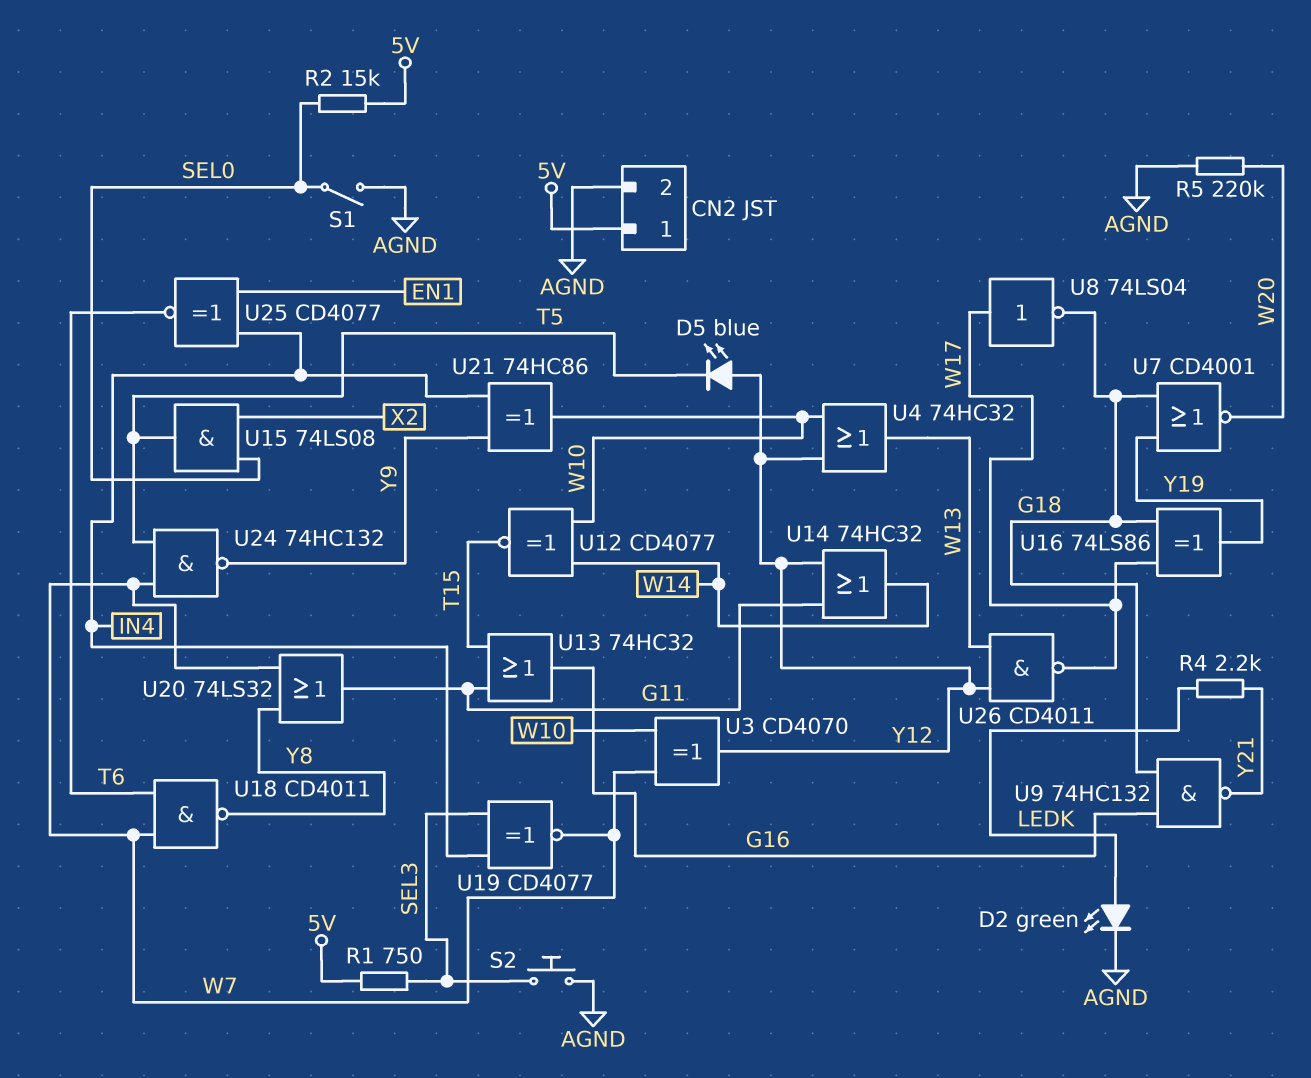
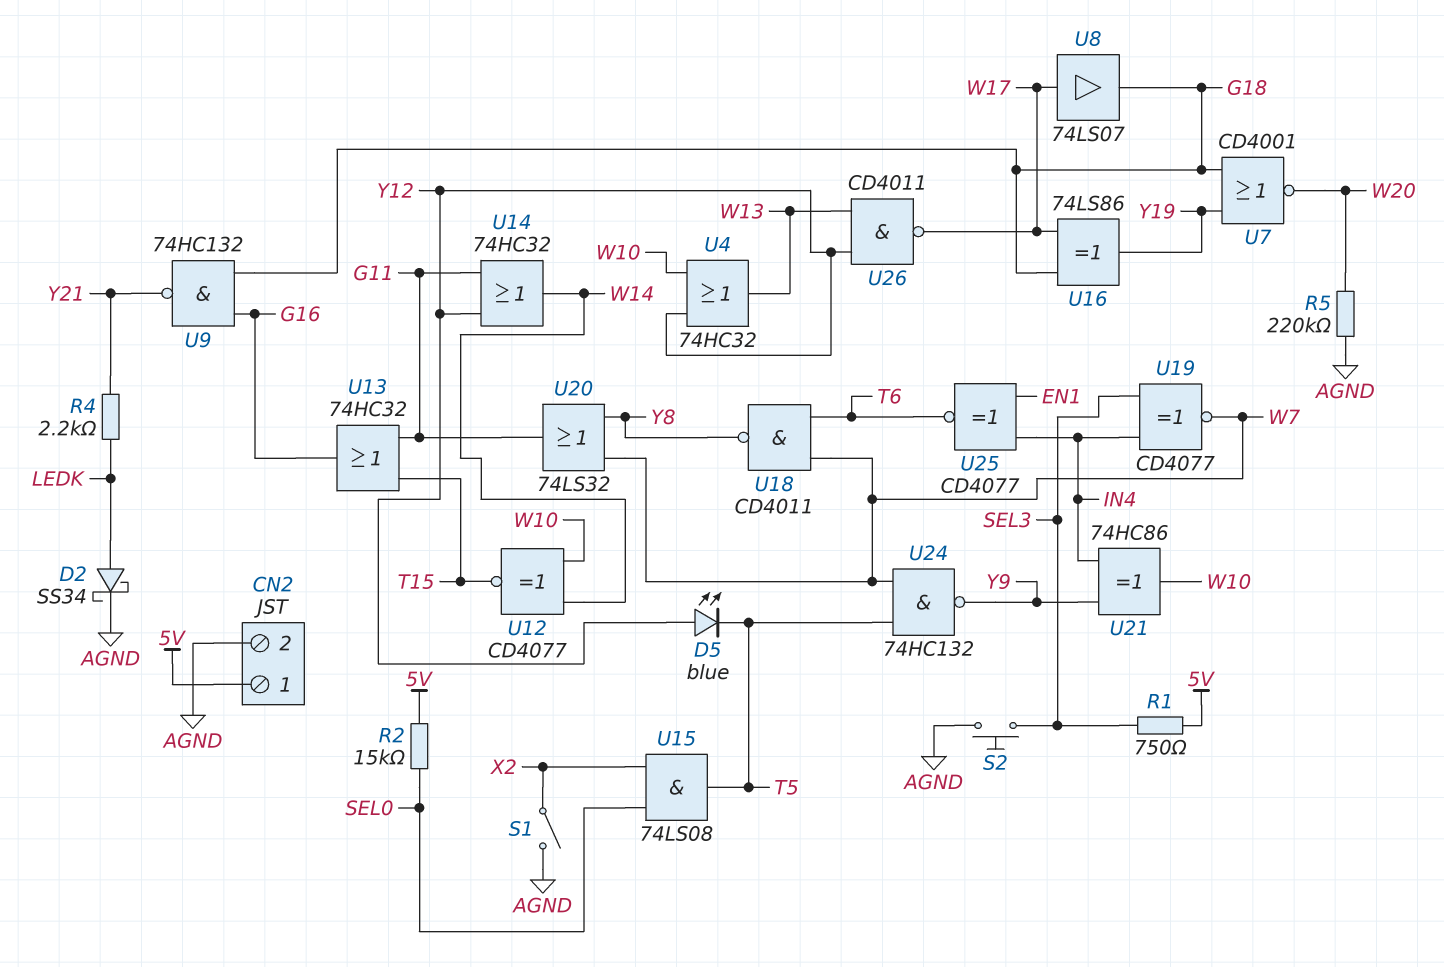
D2: LED green (A LEDK, K AGND) -> schottky SS34 (A LEDK, K AGND)
S1: switch (AGND, SEL0) -> switch (AGND, X2)
U3: XOR CD4070 (in W7, in W10, out Y12) -> none
U8: NOT 74LS04 (in W17, out G18) -> buffer 74LS07 (in W17, out G18)

